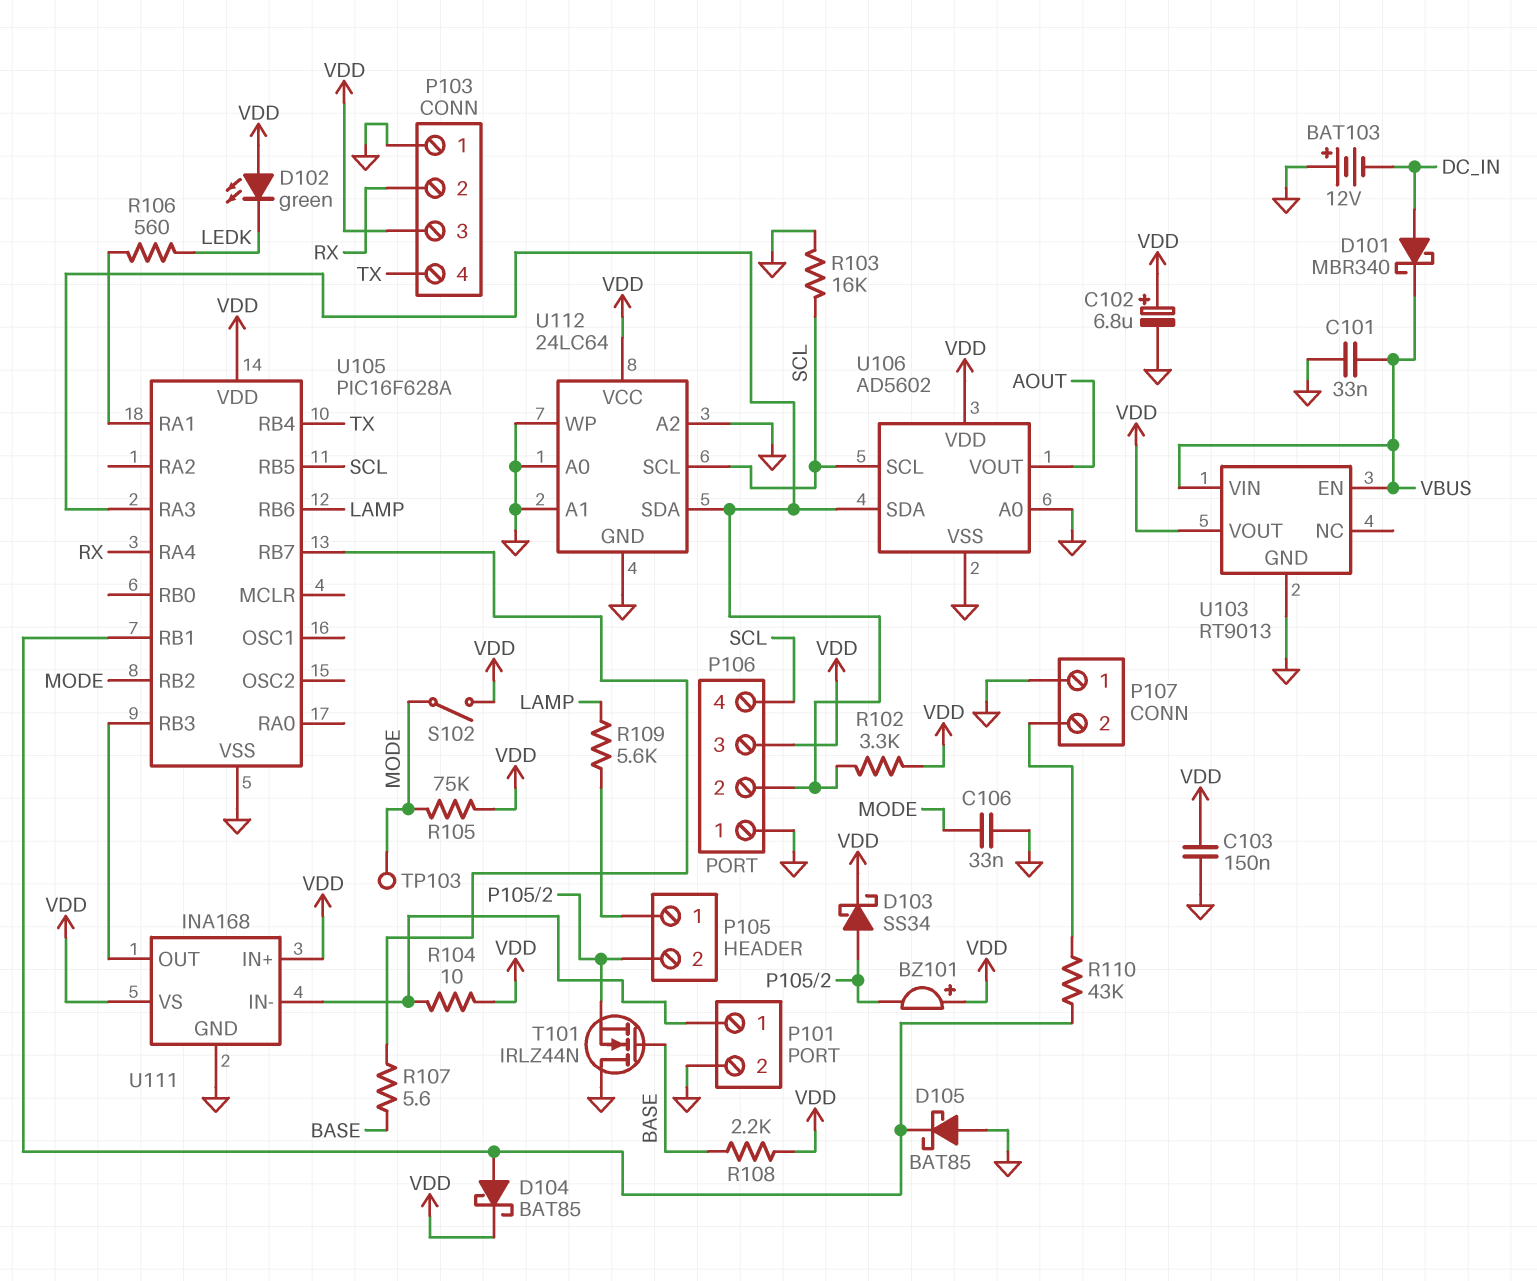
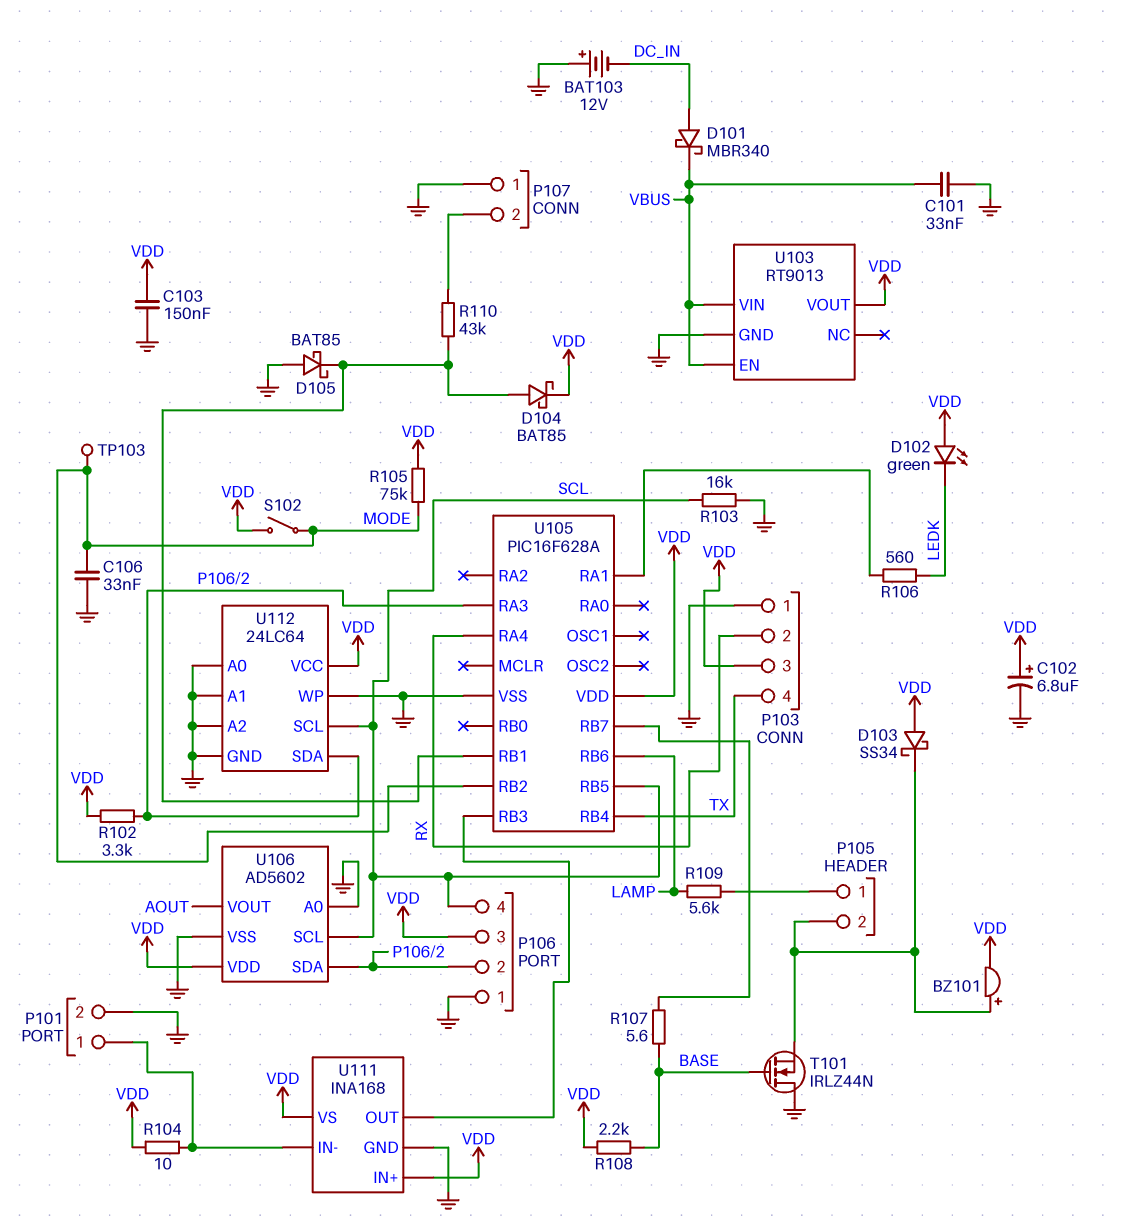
BZ101: buzzer (plus VDD, minus P105/2) -> buzzer (plus P105/2, minus VDD)
D103: schottky SS34 (A P105/2, K VDD) -> schottky SS34 (A VDD, K P105/2)

